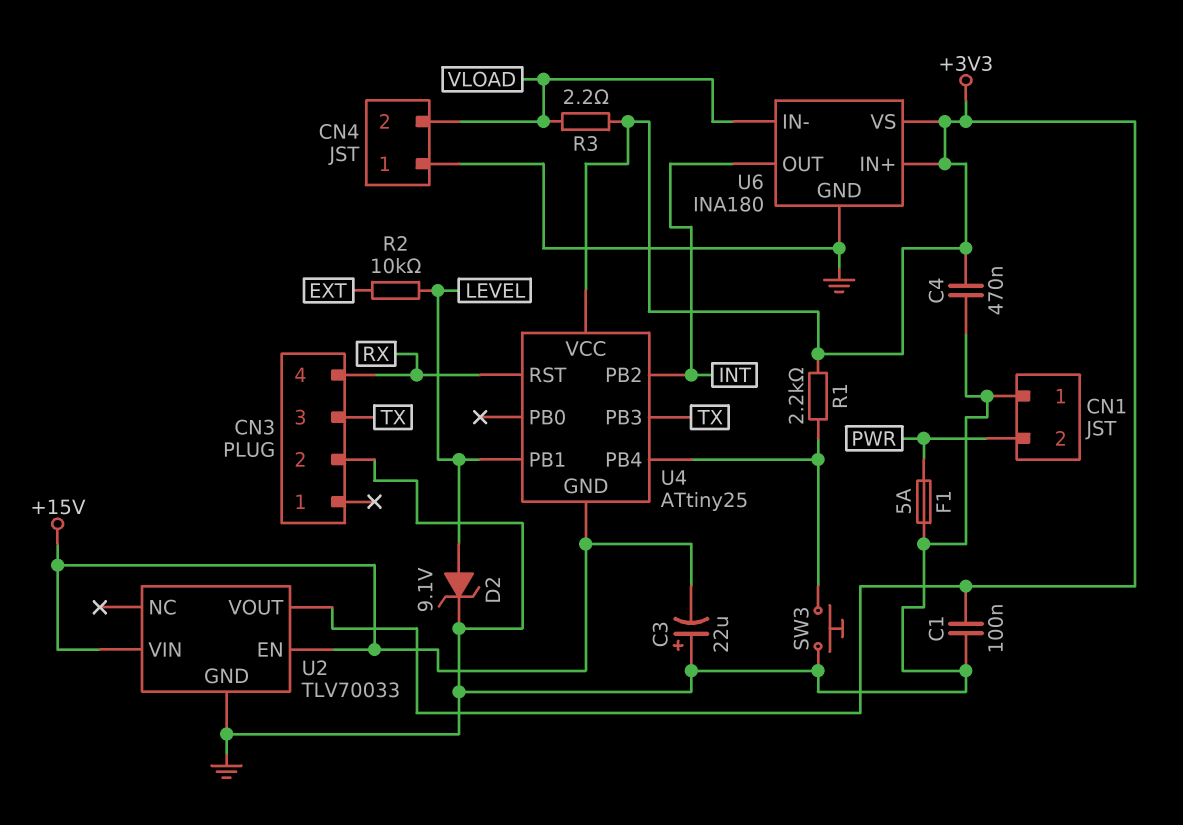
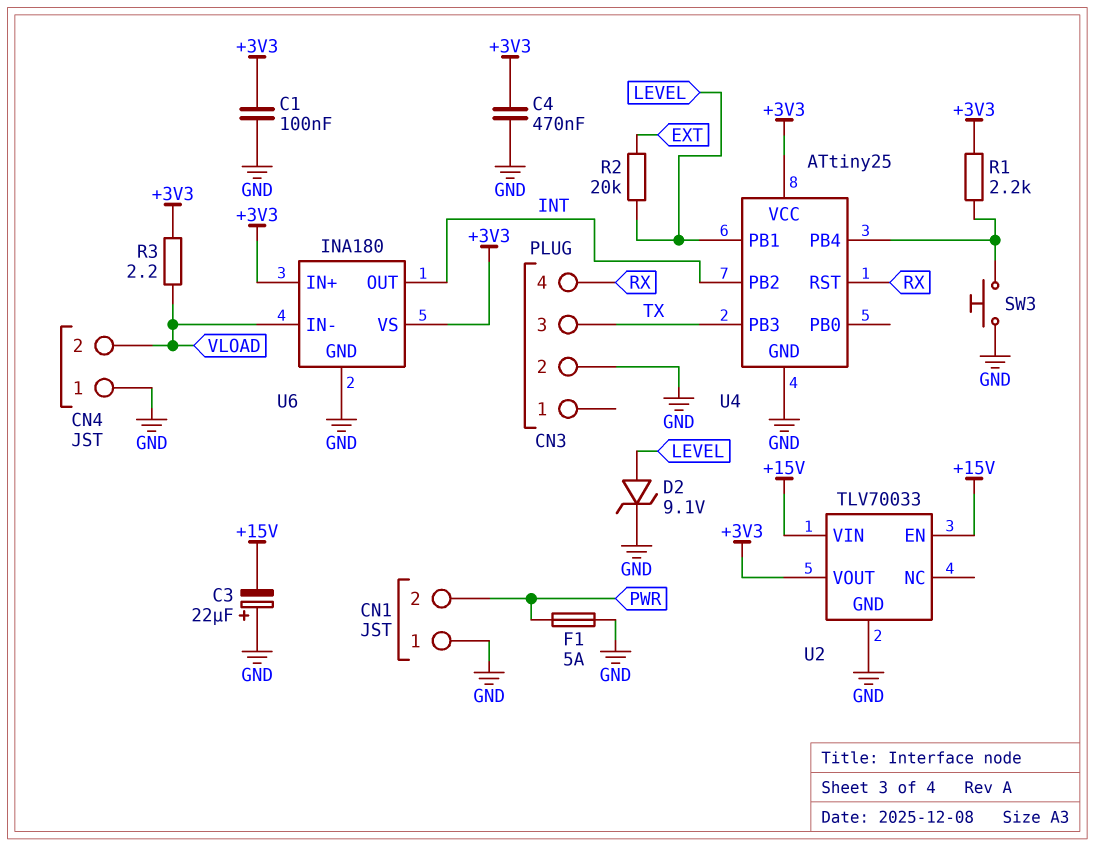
R2: 10k (EXT, LEVEL) -> 20k (EXT, LEVEL)
U4 pin GND: +15V -> GND

